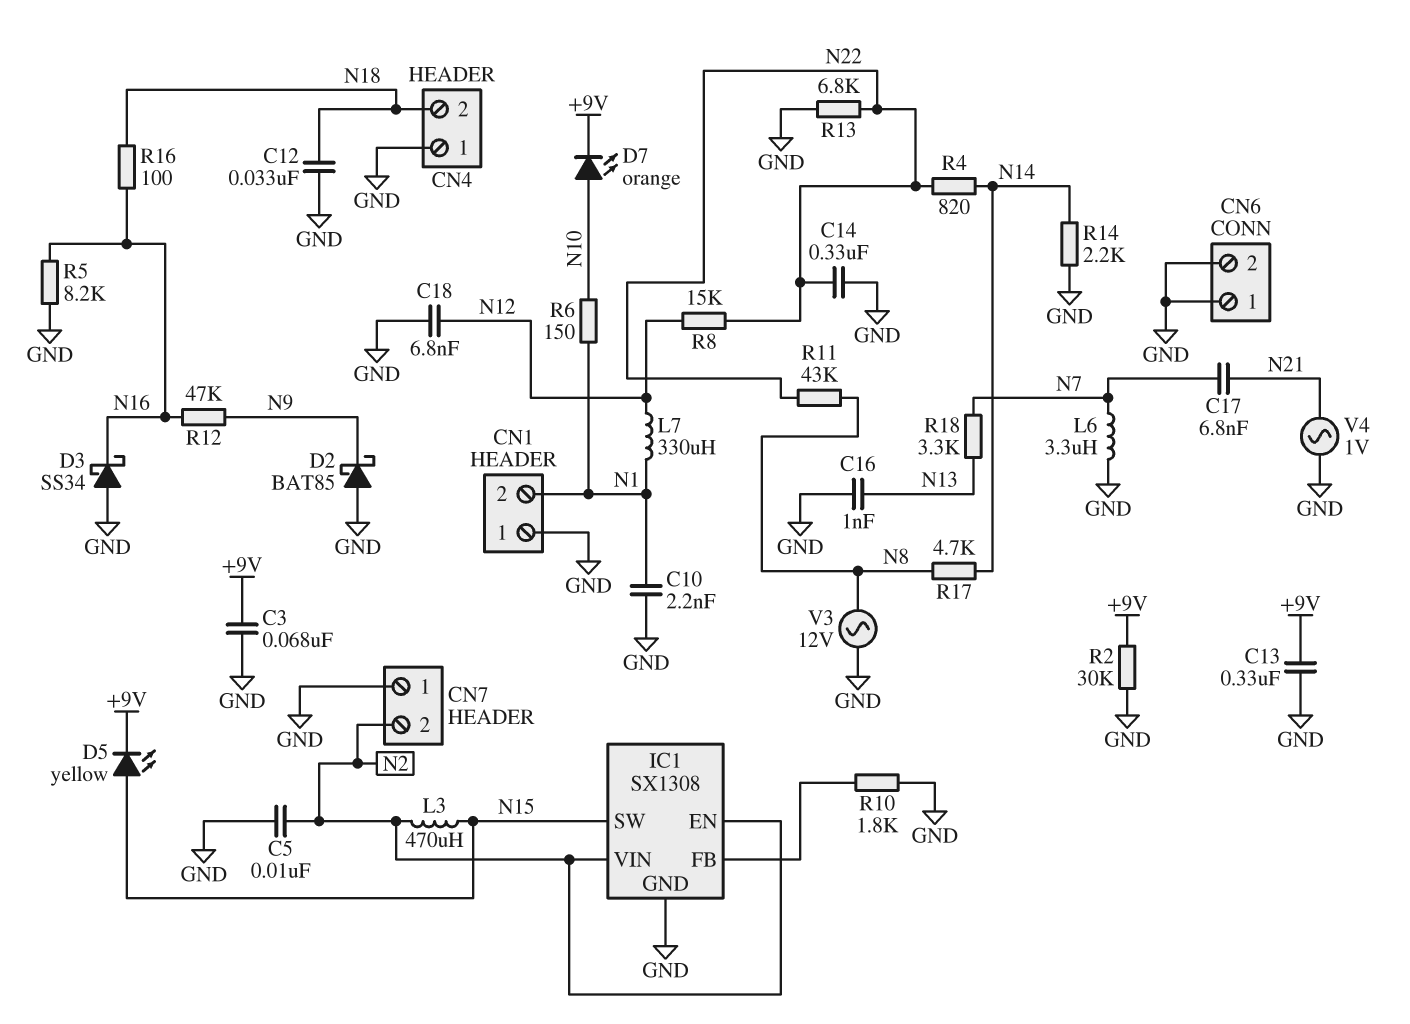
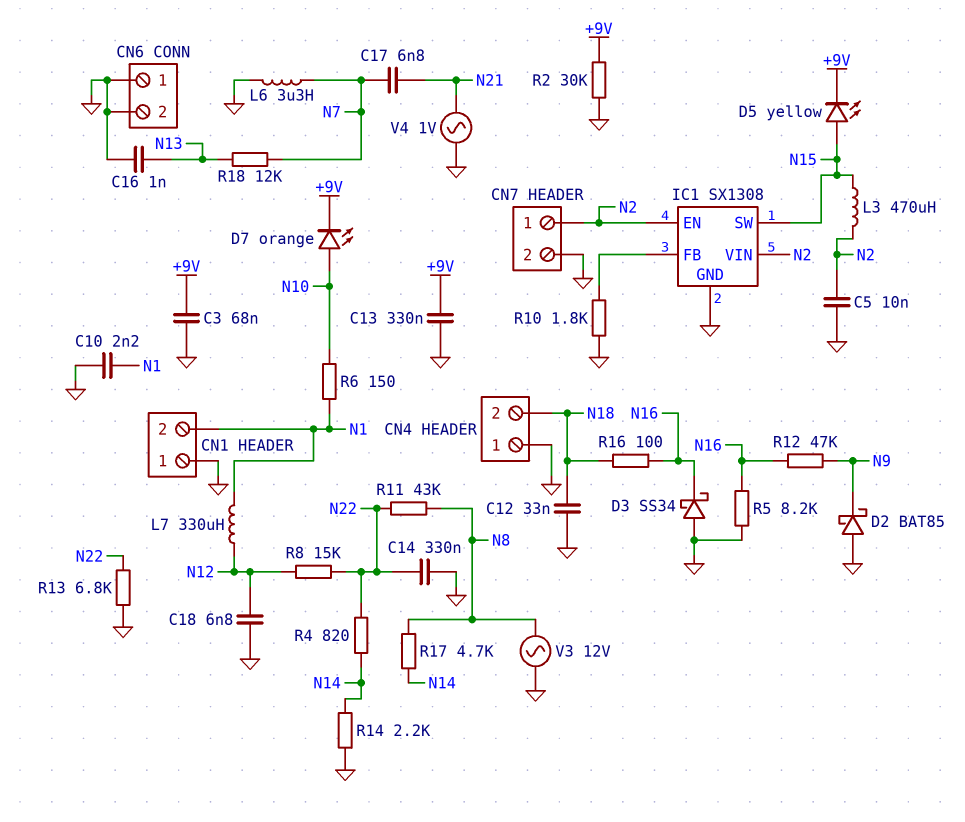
CN7 pin 1: GND -> N2
CN7 pin 2: N2 -> GND
R18: 3.3k (N7, N13) -> 12k (N7, N13)

